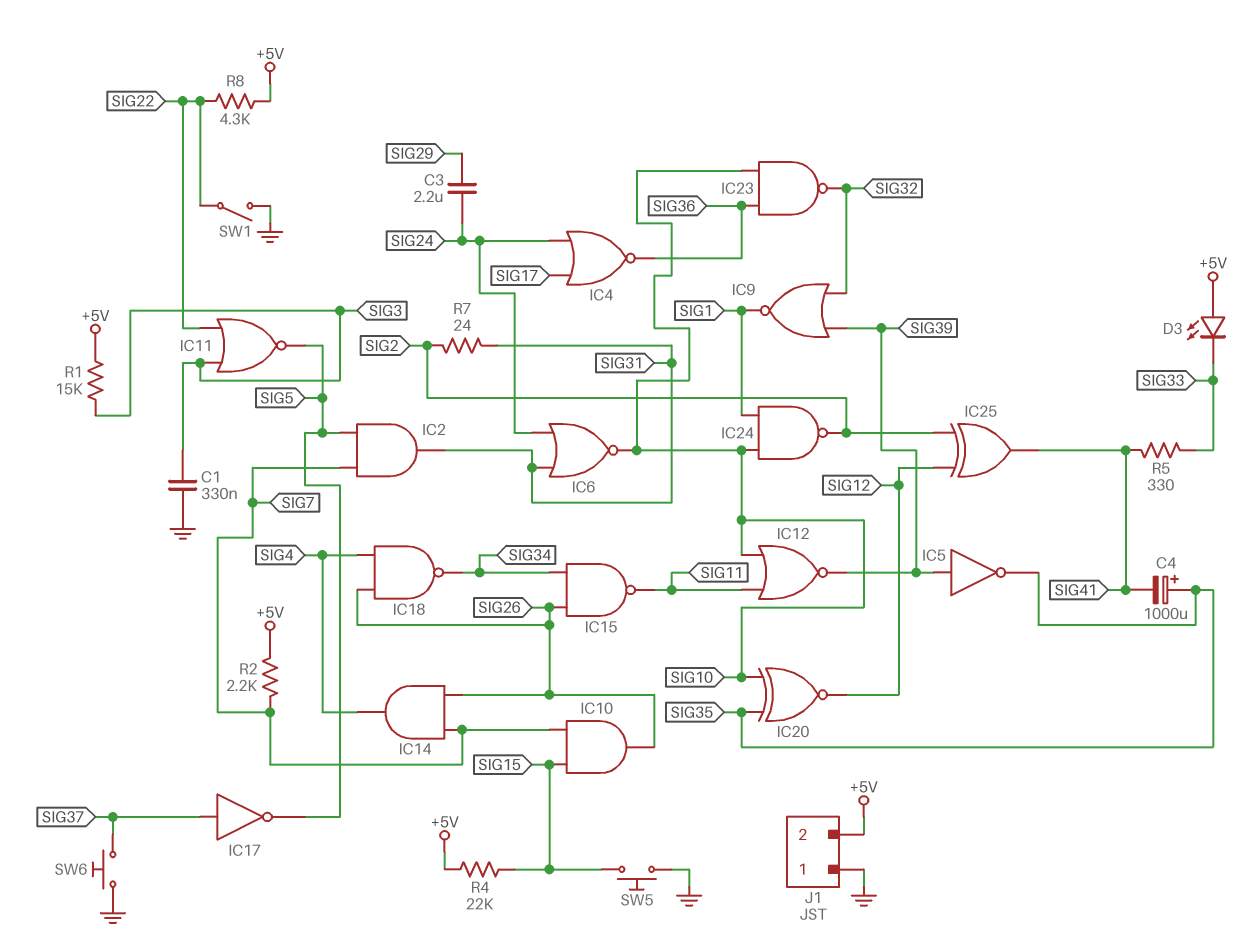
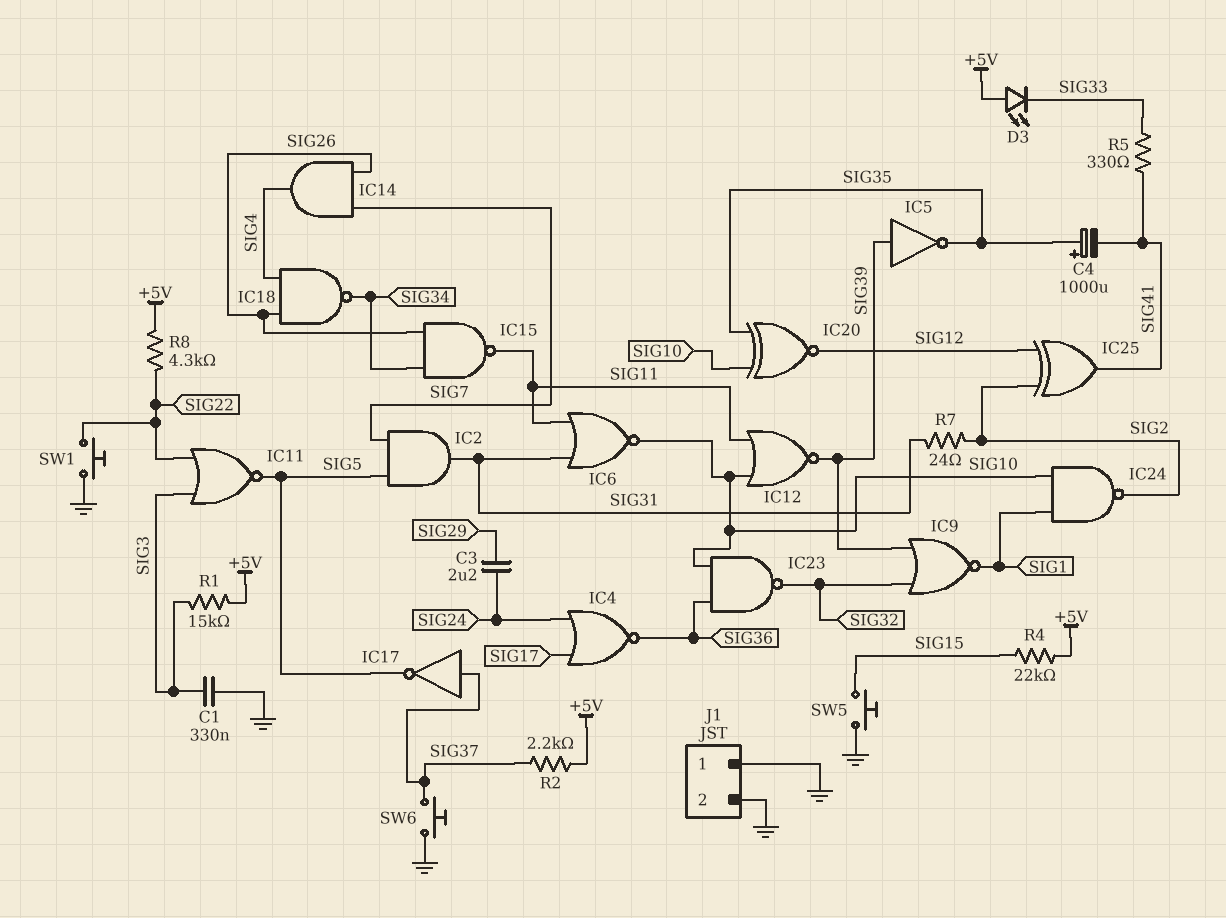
IC6: NOR (in SIG24, in SIG31, out SIG10) -> NOR (in SIG11, in SIG31, out SIG10)
IC10: AND (in SIG7, in SIG15, out SIG26) -> none
J1 pin 2: +5V -> GND
R2: 2.2k (+5V, SIG7) -> 2.2k (+5V, SIG37)
SW1: switch (GND, SIG22) -> button (GND, SIG22)

